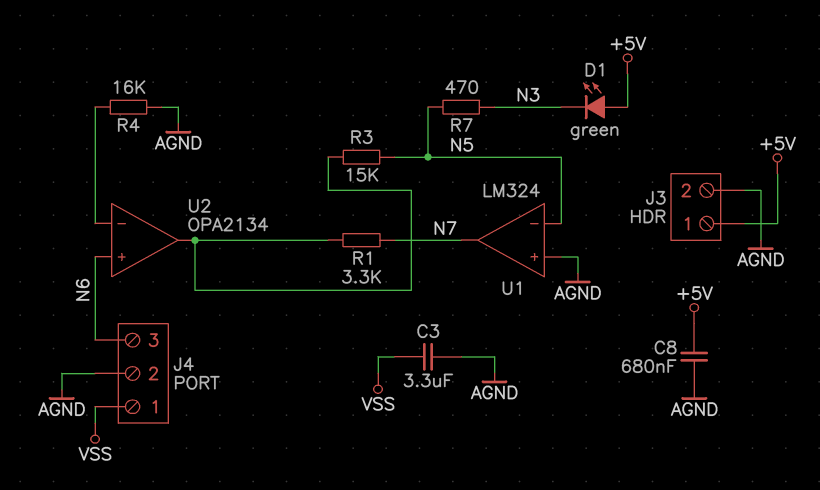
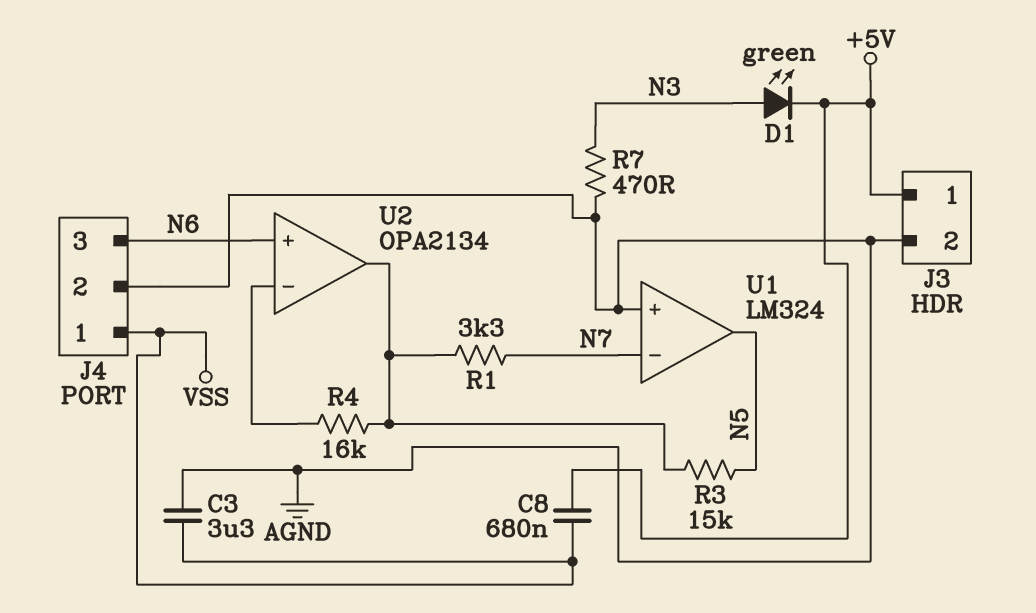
C8: 680nF (+5V, AGND) -> 680nF (+5V, VSS)
D1: LED green (A +5V, K N3) -> LED green (A N3, K +5V)
R4: 16k (AGND, U2/in-) -> 16k (U2/in-, U2/out)
R7: 470 (N3, N5) -> 470 (AGND, N3)
U1 pin in-: N5 -> N7
U1 pin out: N7 -> N5

